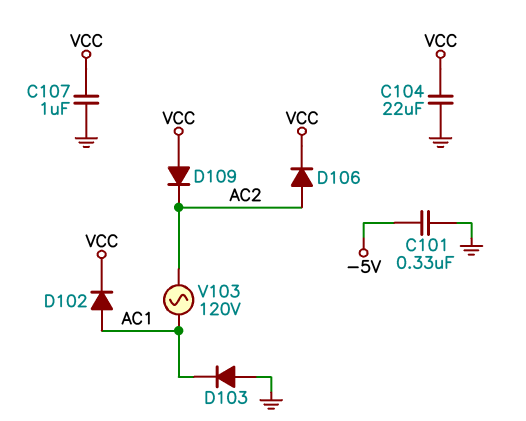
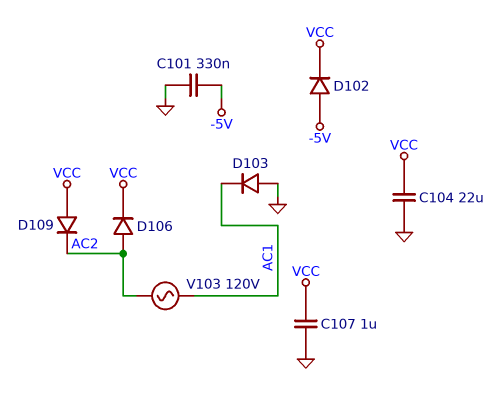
D102: diode (A AC1, K VCC) -> diode (A -5V, K VCC)

